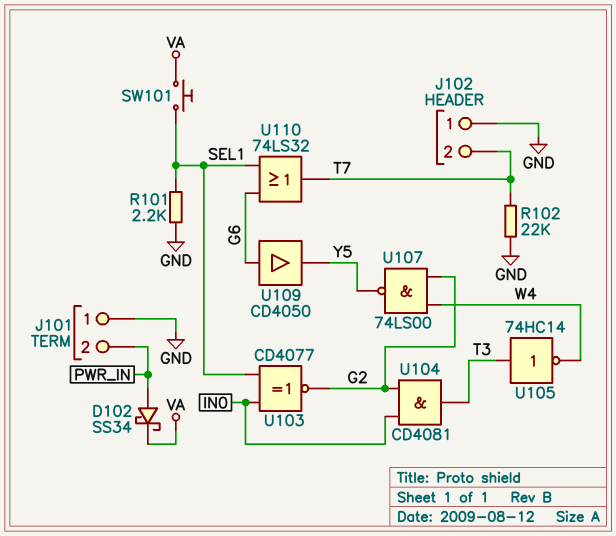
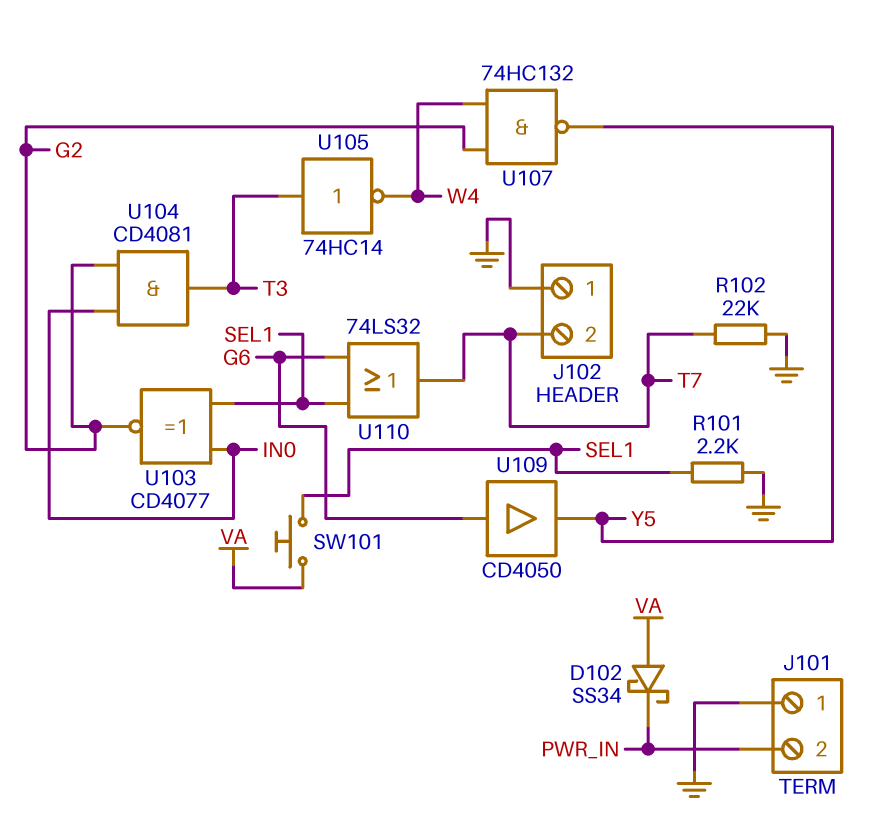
D102: schottky SS34 (A PWR_IN, K VA) -> schottky SS34 (A VA, K PWR_IN)
U107: NAND 74LS00 (in G2, in W4, out Y5) -> NAND 74HC132 (in G2, in W4, out Y5)

